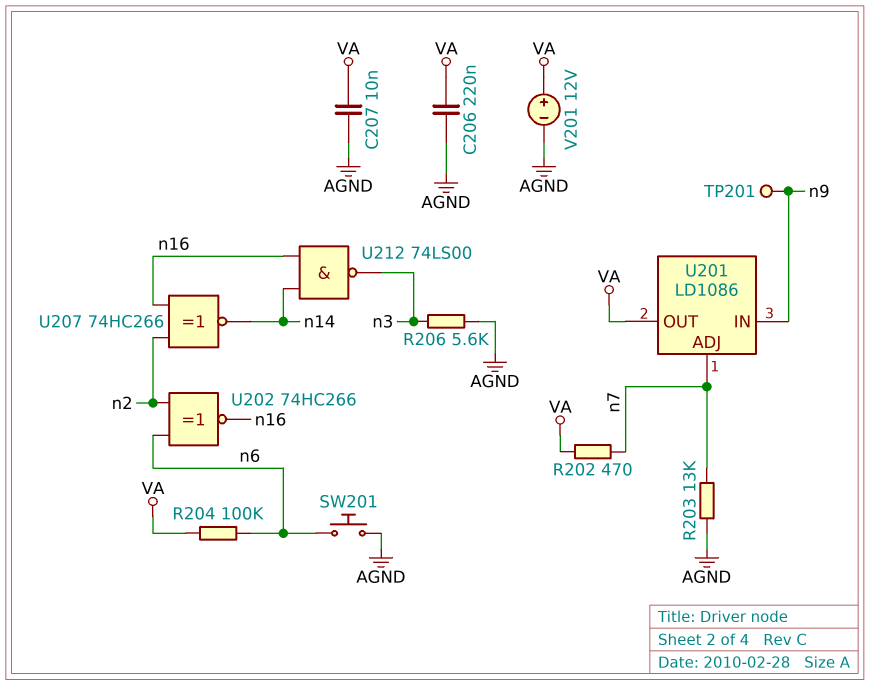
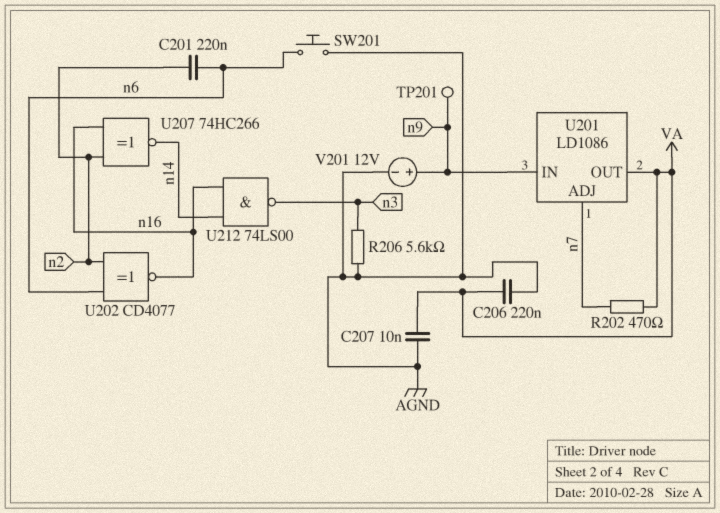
C201: none -> 220nF (n2, n6)
R203: 13k (AGND, n7) -> none
R204: 100k (VA, n6) -> none
U202: XNOR 74HC266 (in n2, in n6, out n16) -> XNOR CD4077 (in n2, in n6, out n16)
V201: 12V (plus VA, minus AGND) -> 12V (plus n9, minus AGND)

